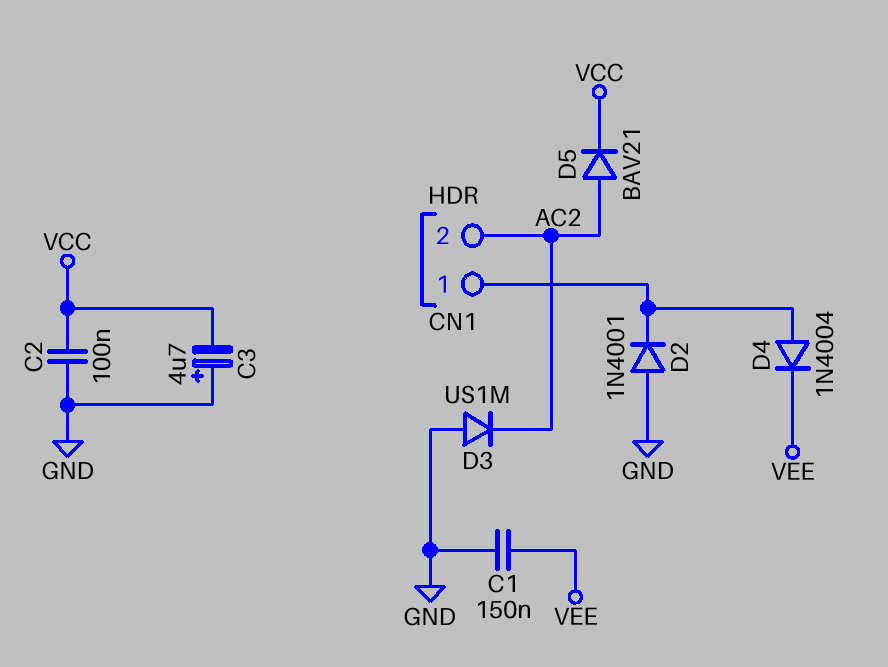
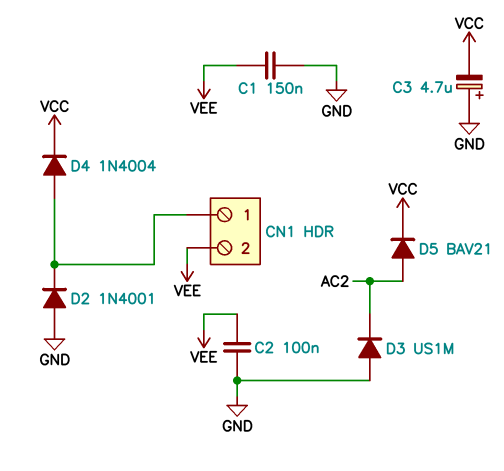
C2: 100nF (GND, VCC) -> 100nF (GND, VEE)
CN1 pin 2: AC2 -> VEE
D4: diode 1N4004 (A CN1/1, K VEE) -> diode 1N4004 (A CN1/1, K VCC)

